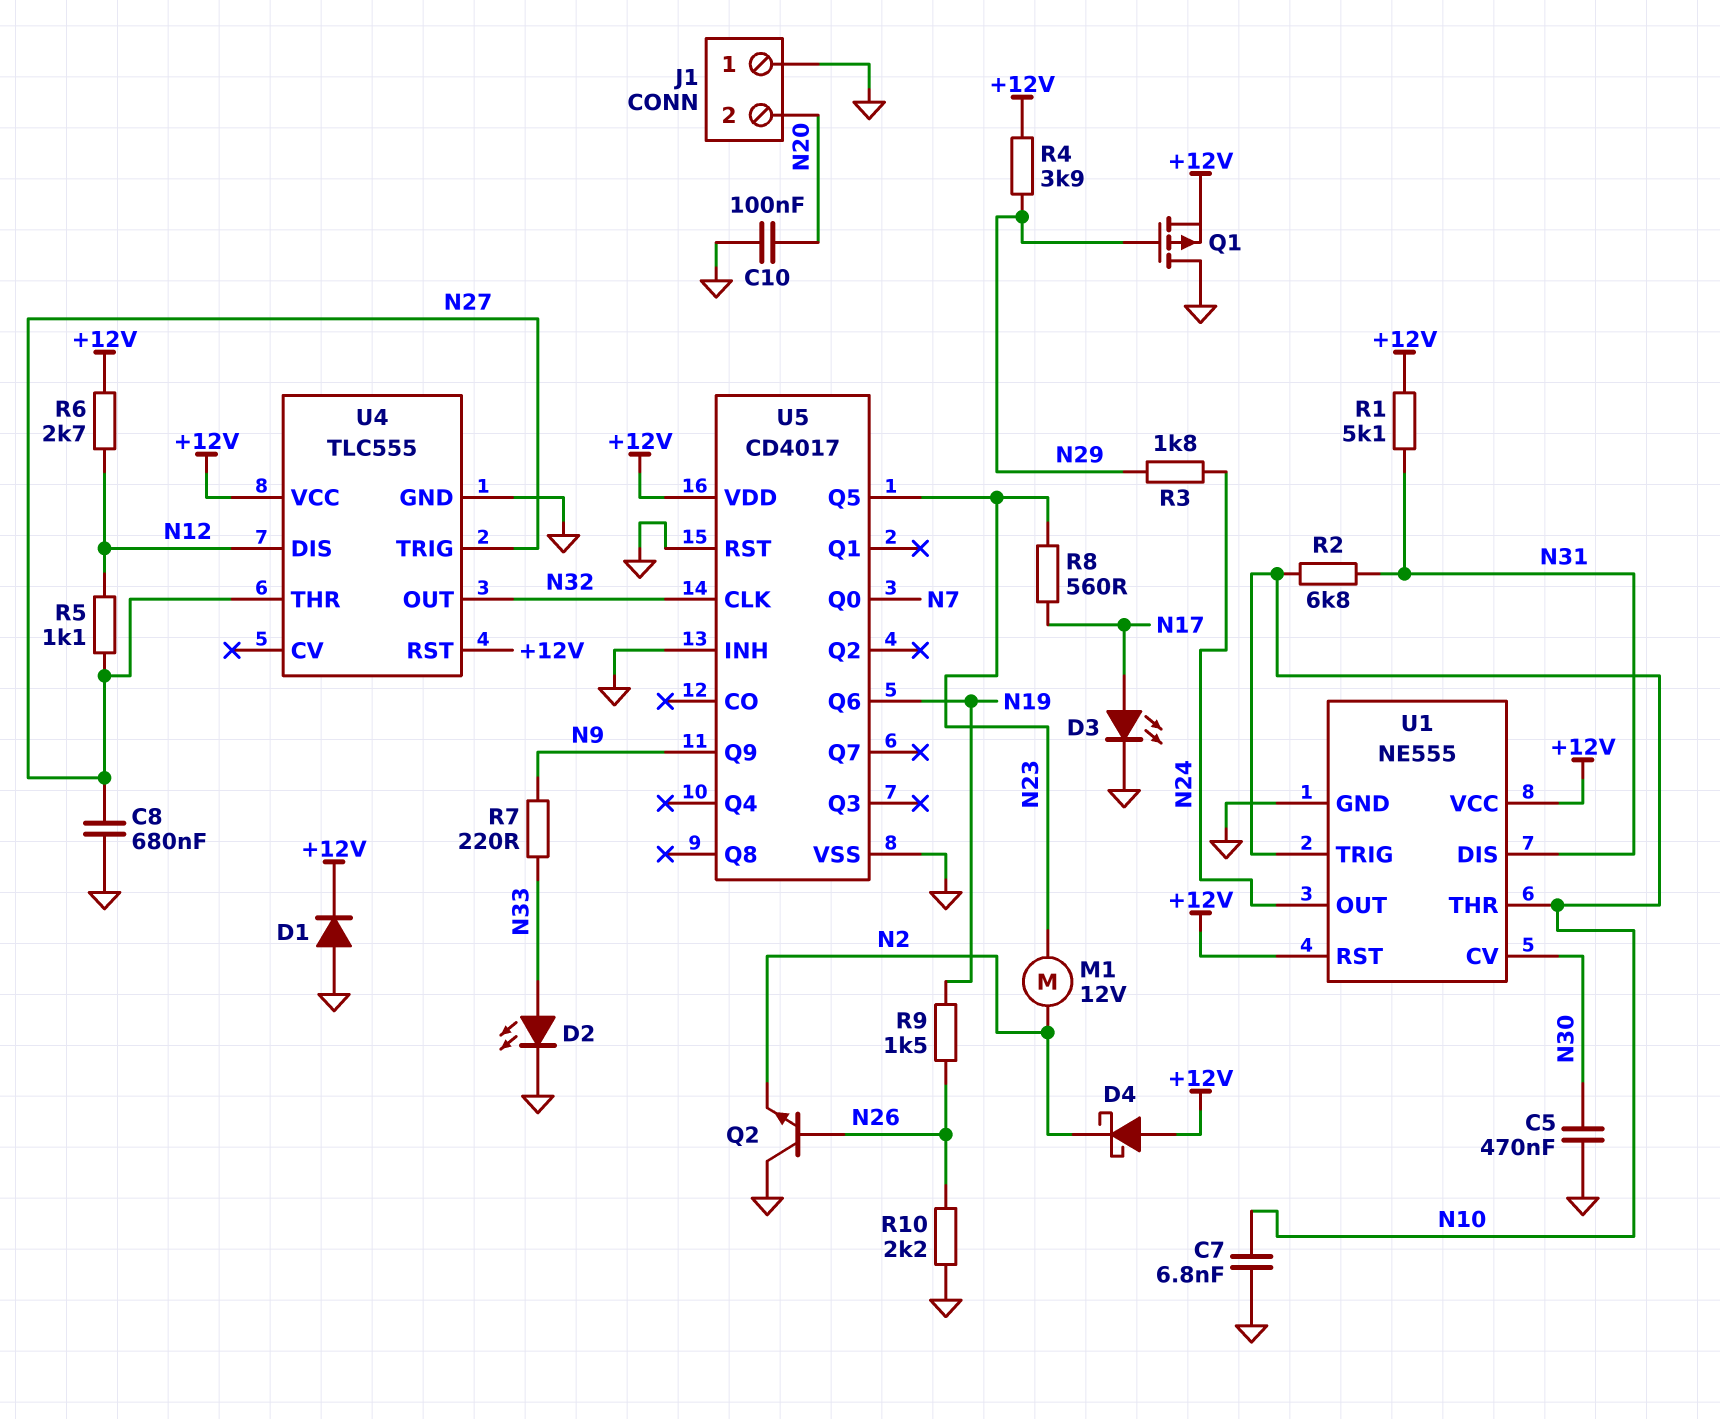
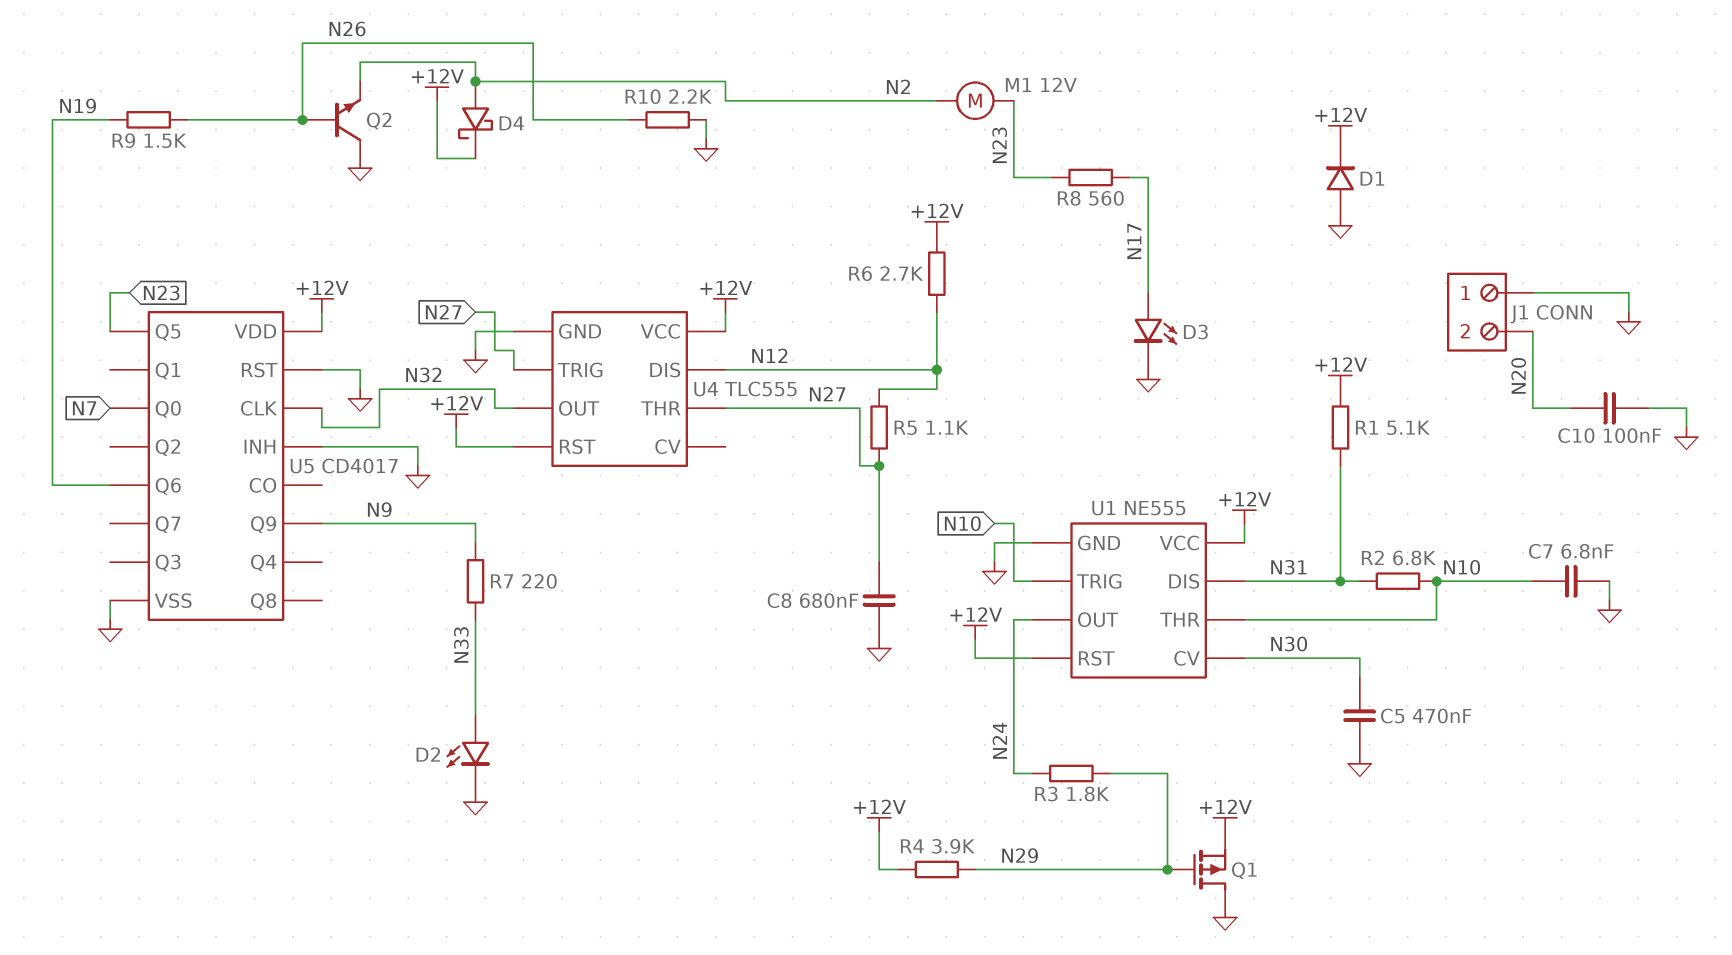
D4: schottky (A +12V, K N2) -> schottky (A N2, K +12V)

